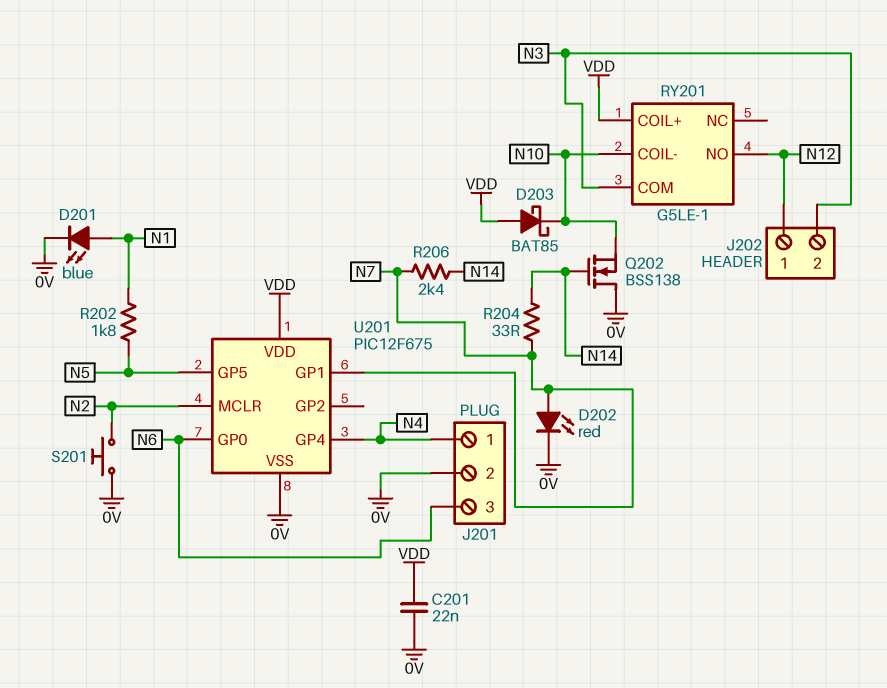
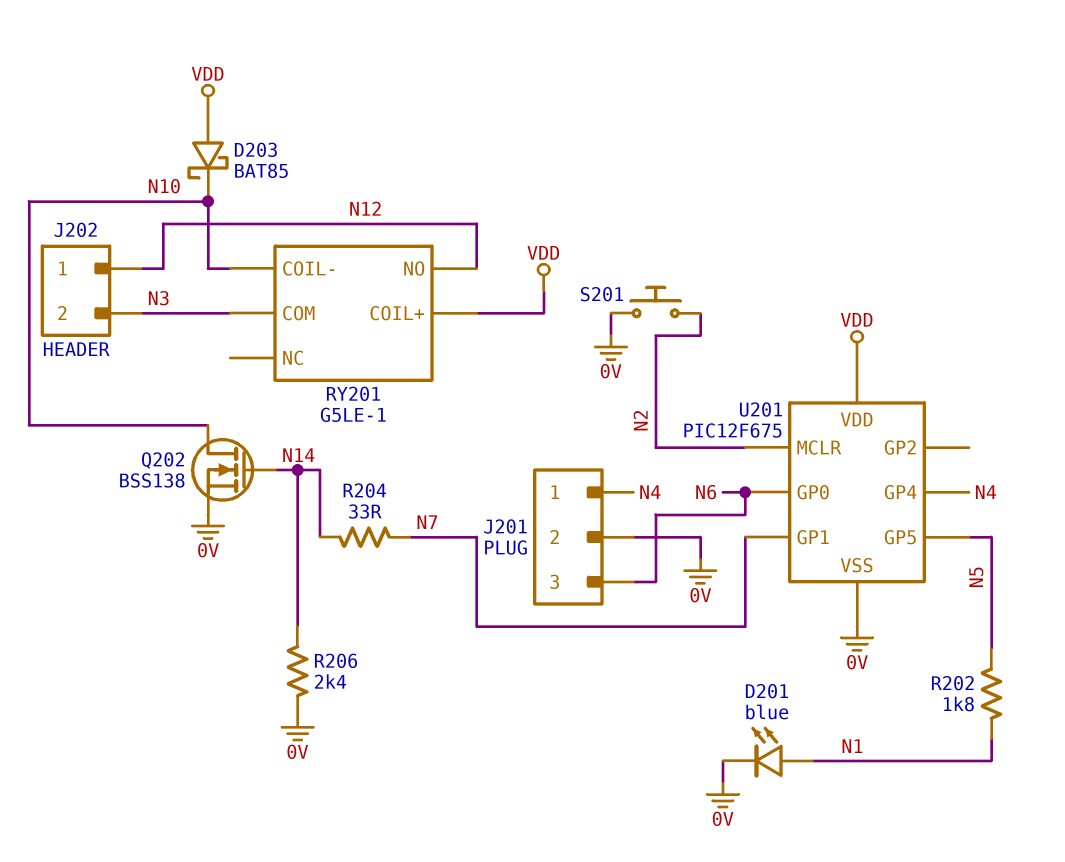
C201: 22nF (0V, VDD) -> none
D202: LED red (A N7, K 0V) -> none
Q202: NMOS BSS138 (G N14, D 0V, S N10) -> NMOS BSS138 (G N14, D N10, S 0V)
R206: 2.4k (N7, N14) -> 2.4k (0V, N14)

